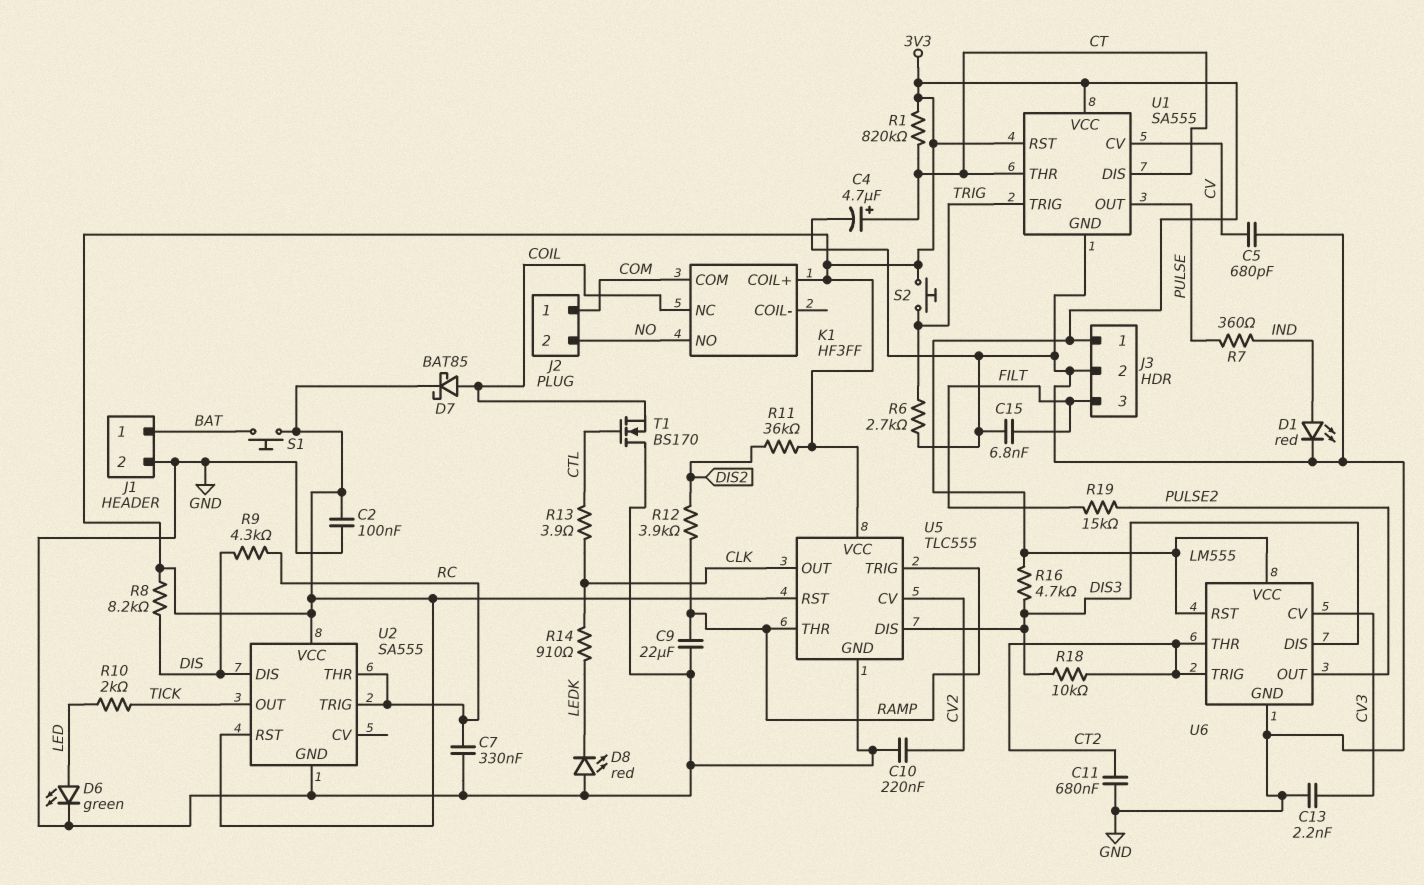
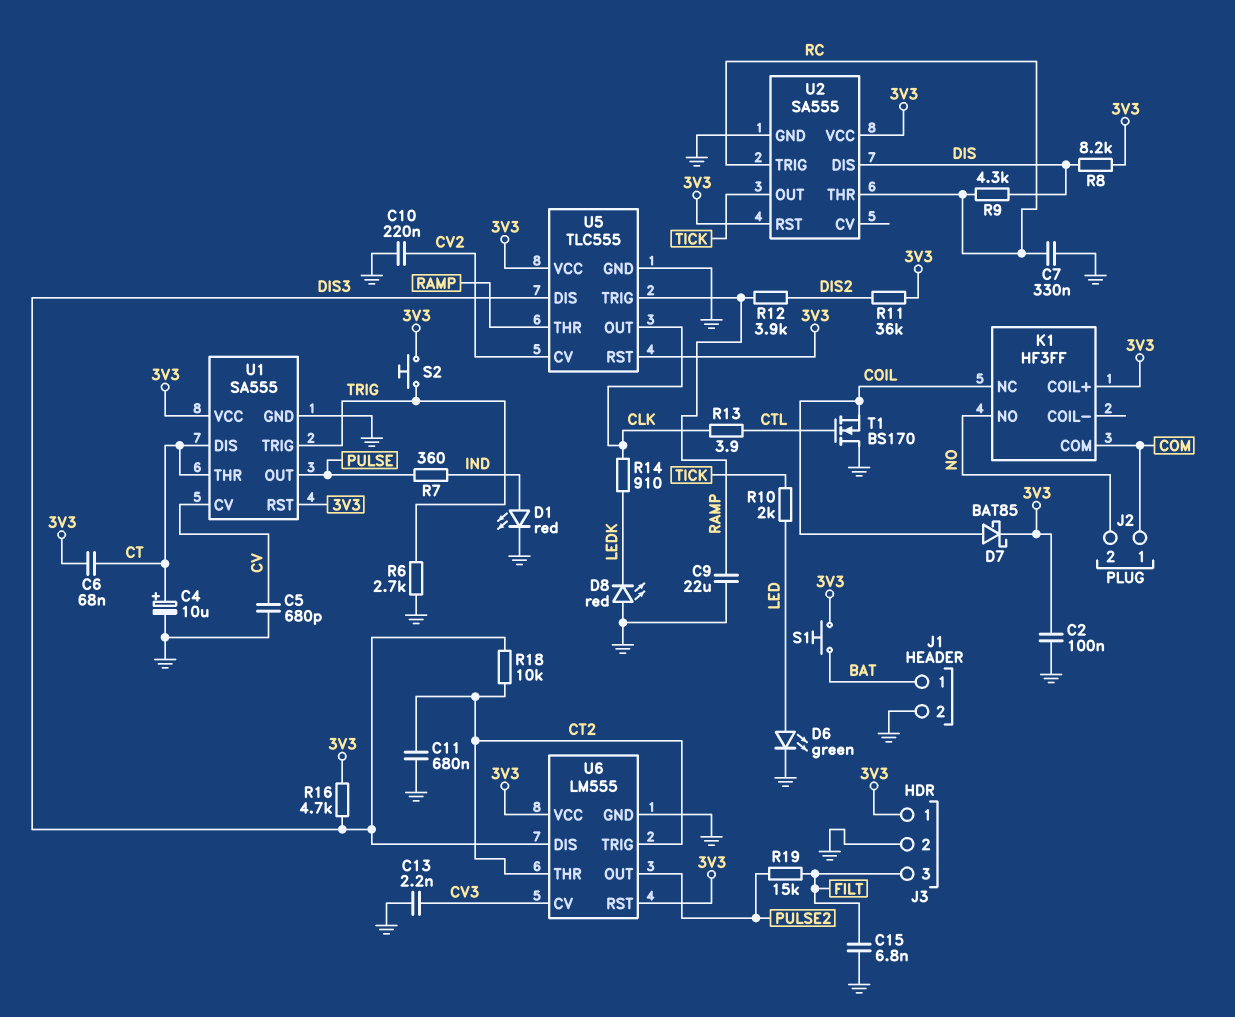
C4: 4.7uF (plus CT, minus GND) -> 10uF (plus CT, minus GND)
C6: none -> 68nF (3V3, CT)
R1: 820k (3V3, CT) -> none

